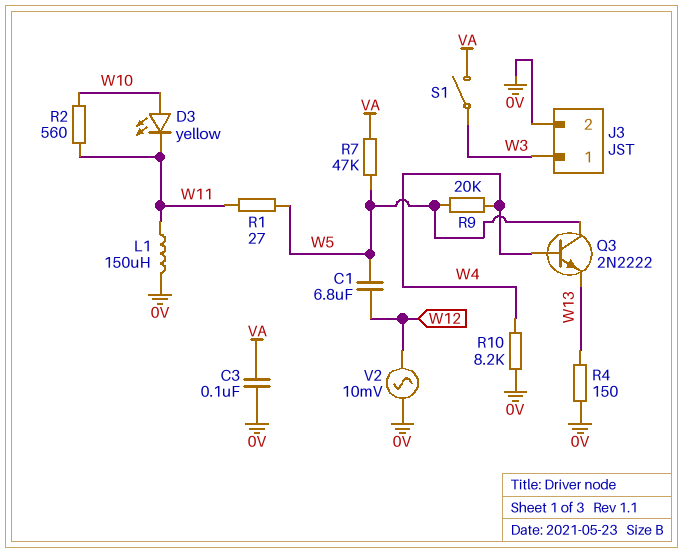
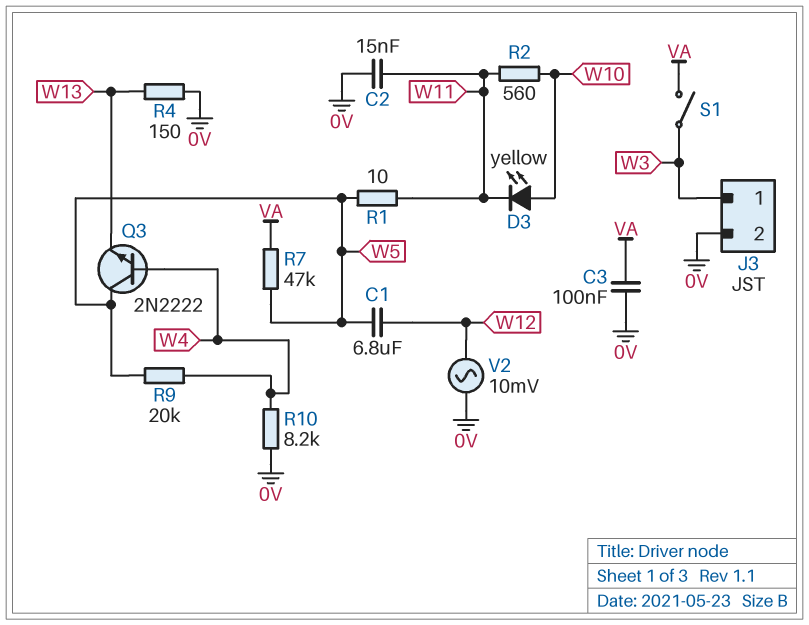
C2: none -> 15nF (0V, W11)
L1: 150uH (0V, W11) -> none
R1: 27 (W5, W11) -> 10 (W5, W11)

